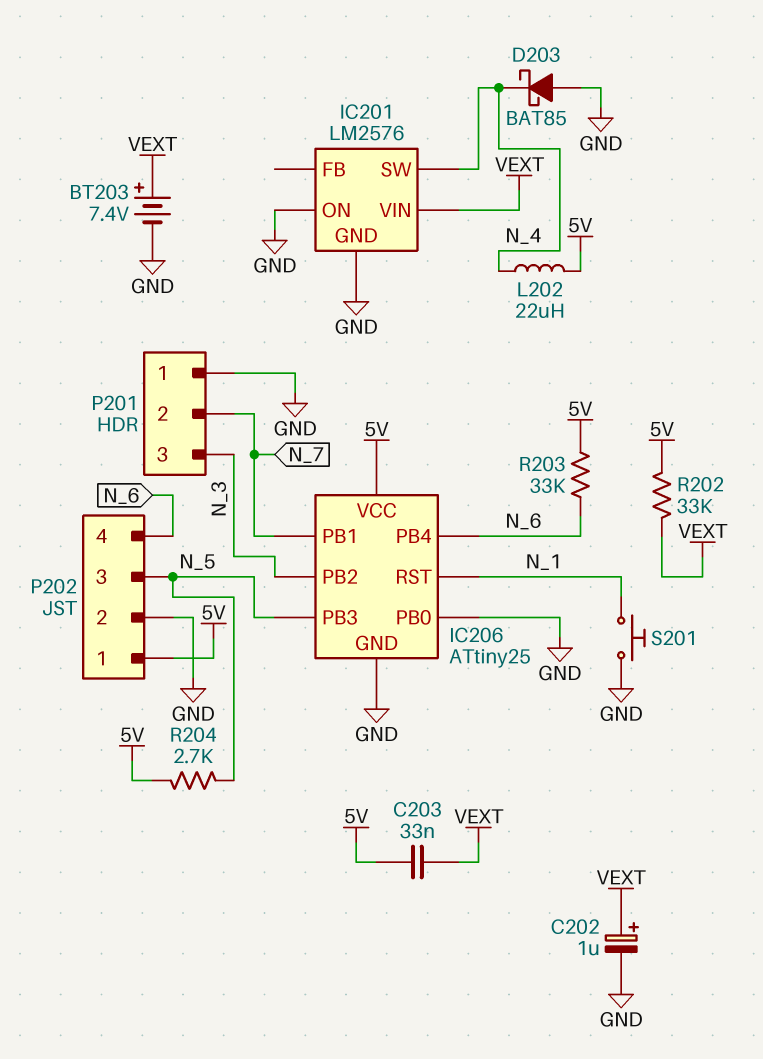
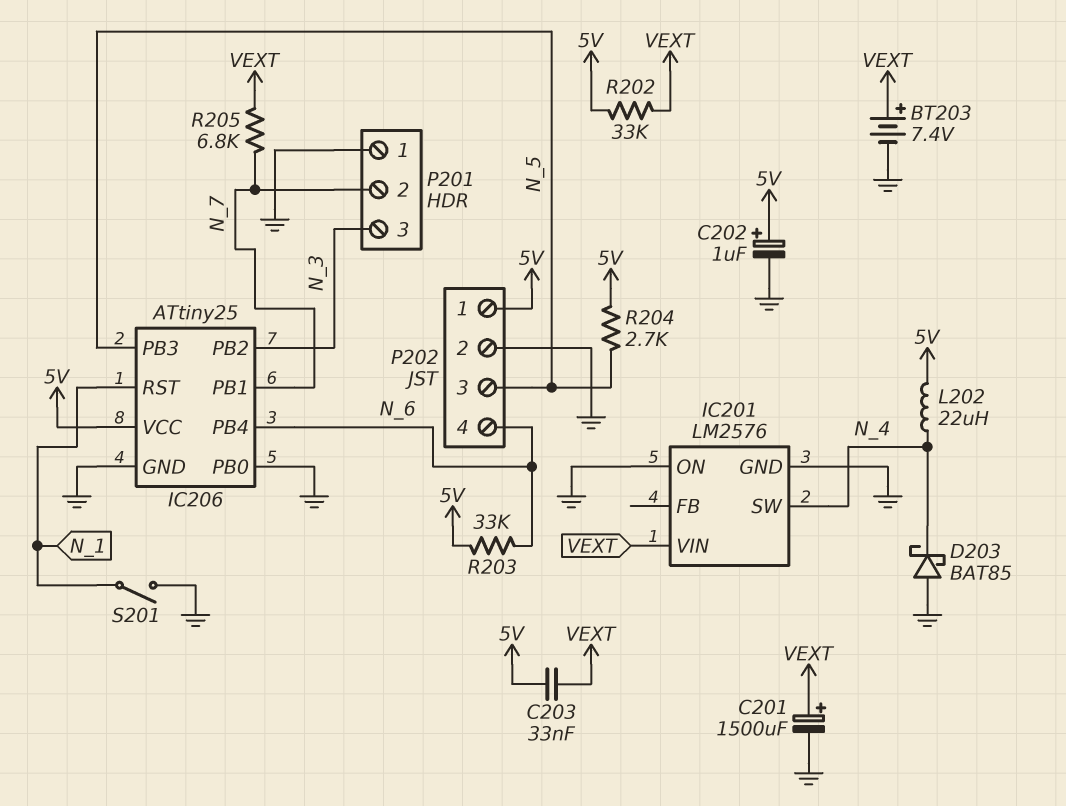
C201: none -> 1500uF (plus VEXT, minus GND)
C202: 1uF (plus VEXT, minus GND) -> 1uF (plus 5V, minus GND)
R205: none -> 6.8k (N_7, VEXT)
S201: button (GND, N_1) -> switch (GND, N_1)

